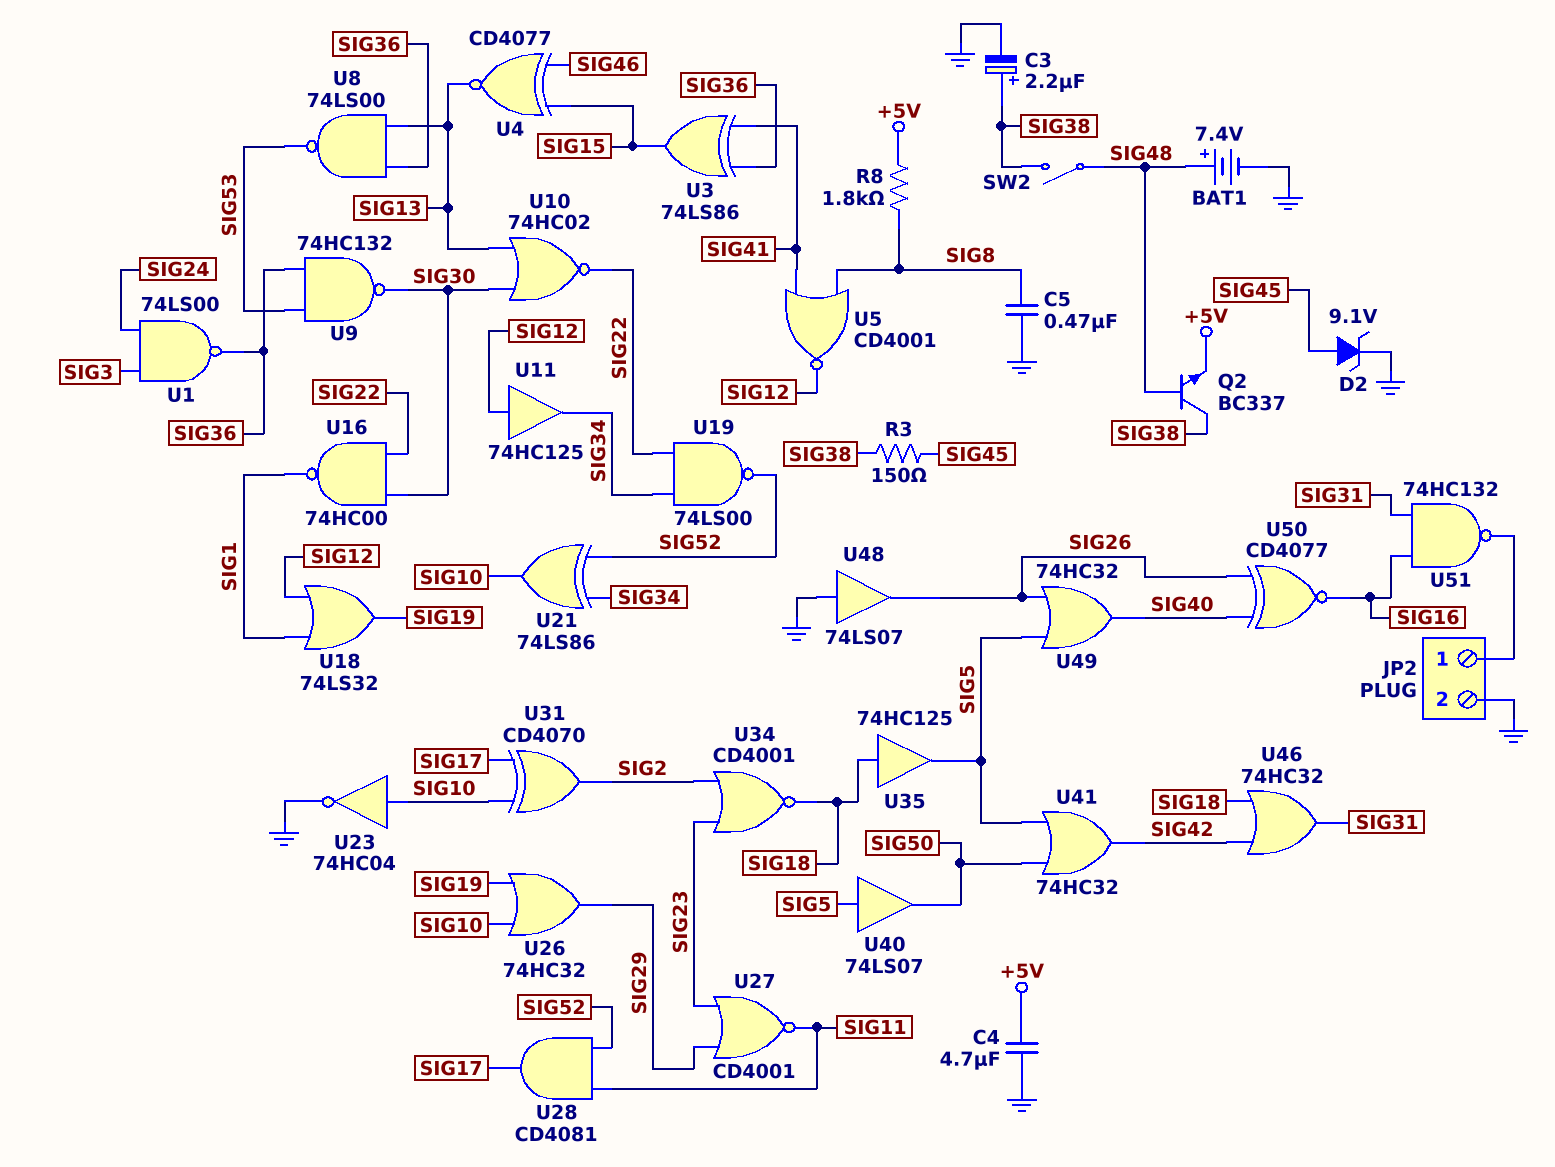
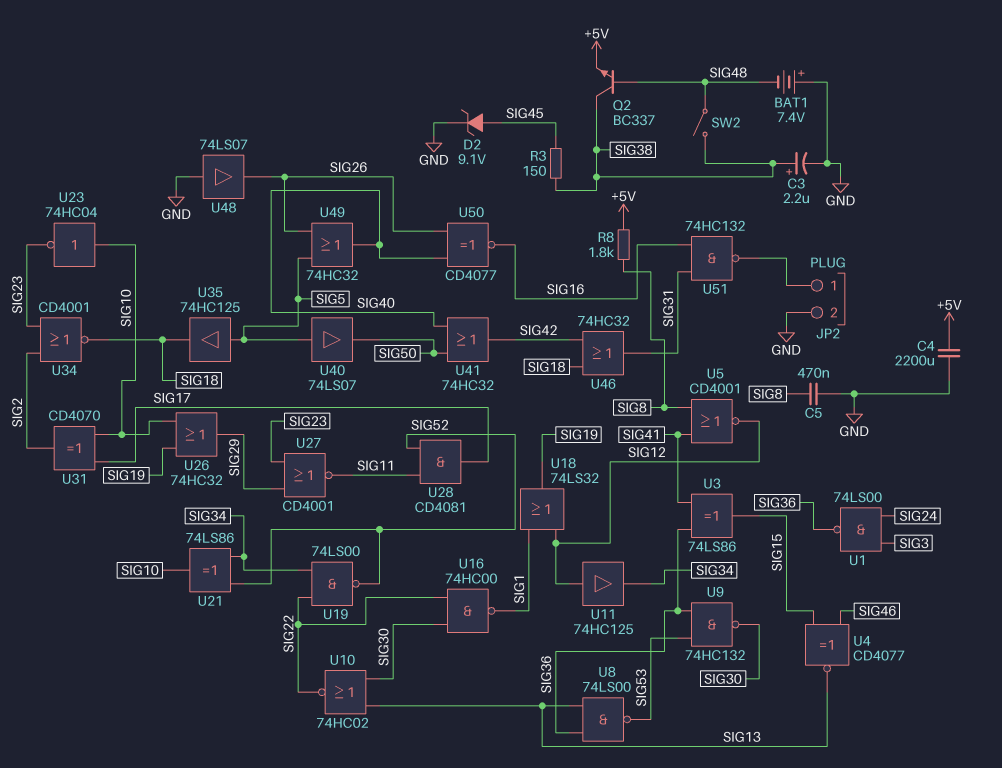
BAT1: 7.4V (plus SIG48, minus GND) -> 7.4V (plus GND, minus SIG48)
C4: 4.7uF (+5V, GND) -> 2200uF (+5V, GND)
U23: NOT 74HC04 (in SIG10, out GND) -> NOT 74HC04 (in SIG10, out SIG23)
U35: buffer 74HC125 (in SIG18, out SIG5) -> buffer 74HC125 (in SIG5, out SIG18)
U41: OR 74HC32 (in SIG5, in SIG50, out SIG42) -> OR 74HC32 (in SIG40, in SIG50, out SIG42)

